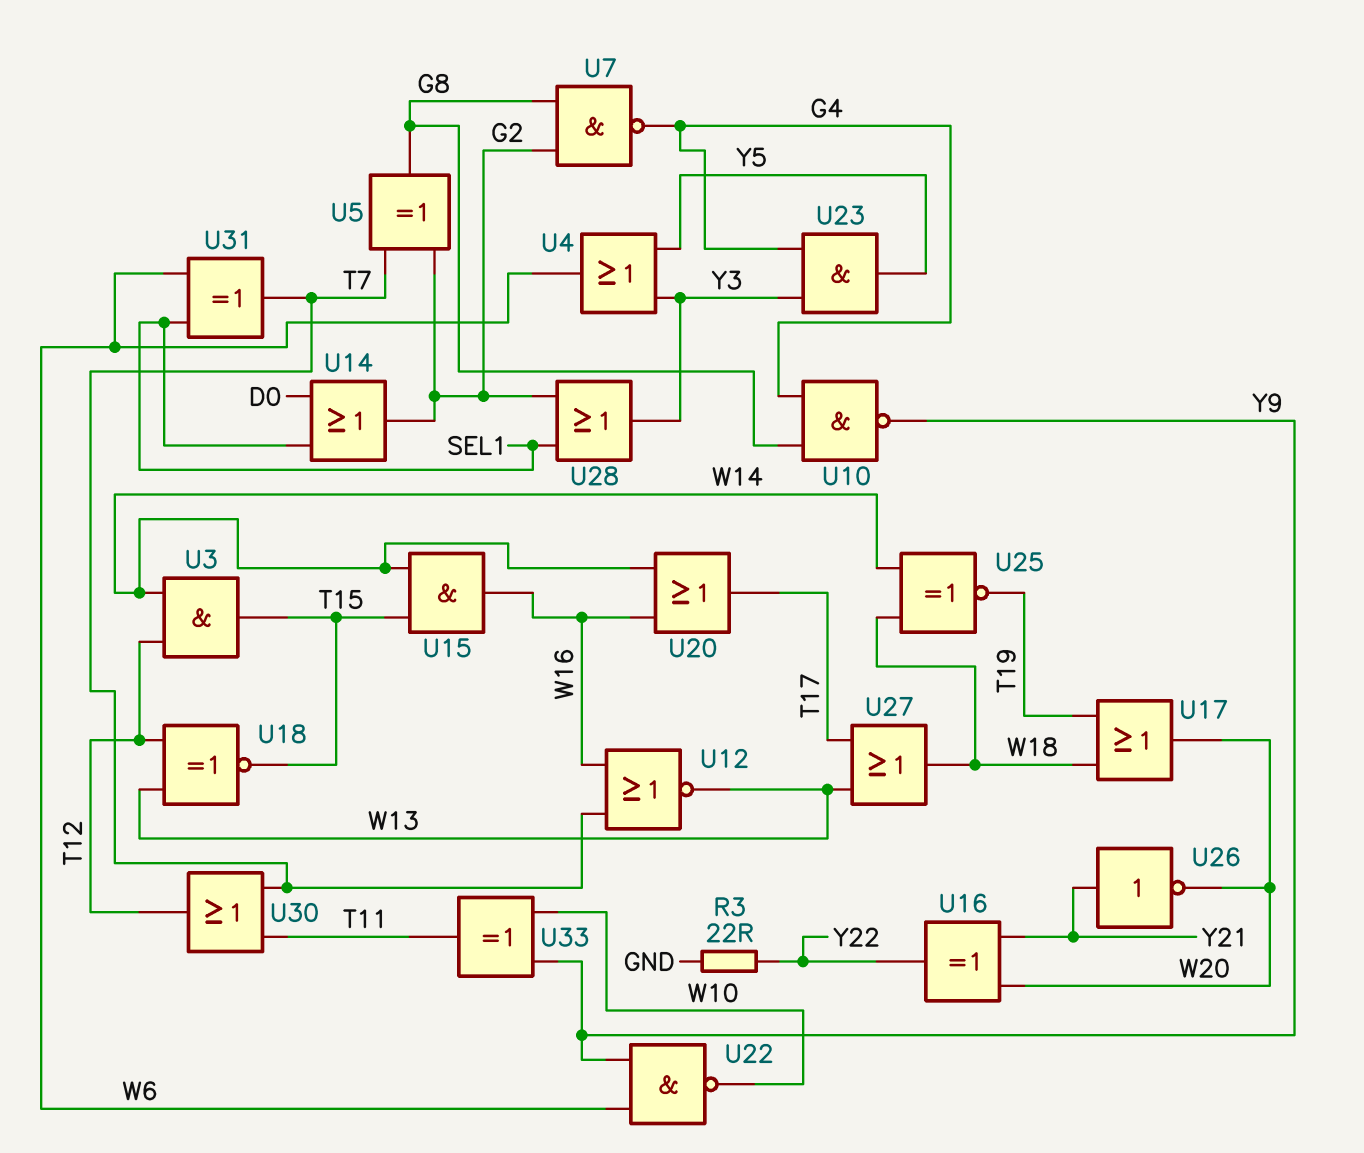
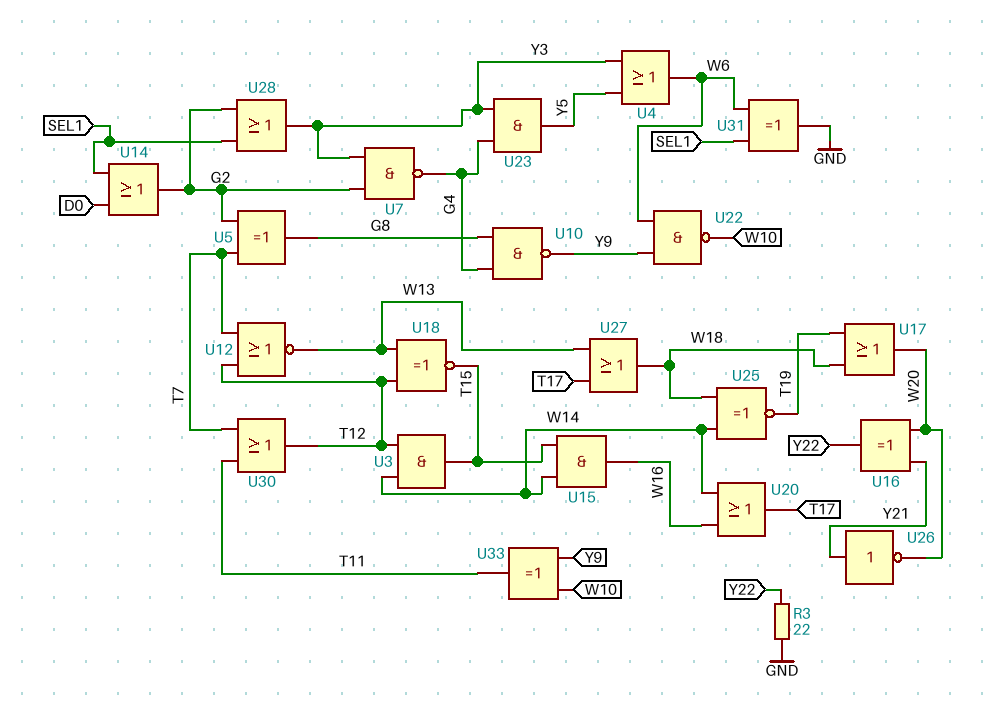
U7: NAND (in G2, in G8, out G4) -> NAND (in G2, in Y3, out G4)
U12: NOR (in T7, in W16, out W13) -> NOR (in T7, in T12, out W13)
U31: XOR (in SEL1, in W6, out T7) -> XOR (in SEL1, in W6, out GND)

